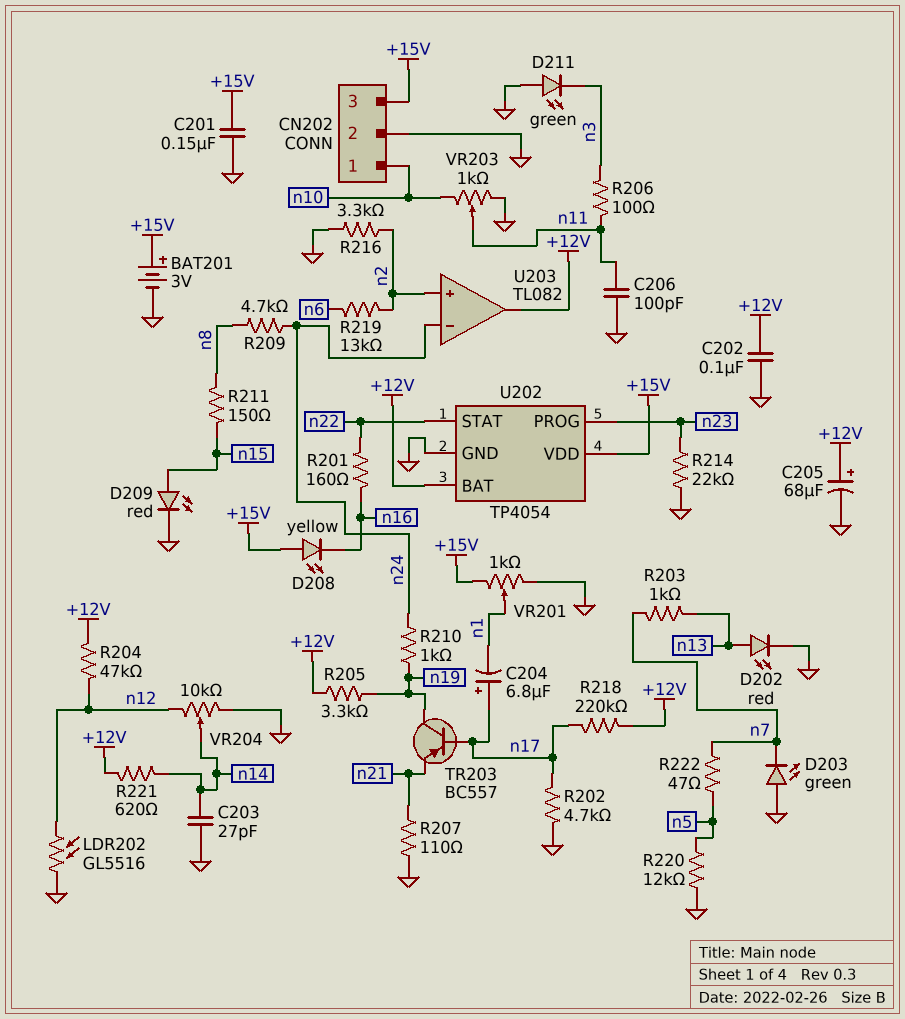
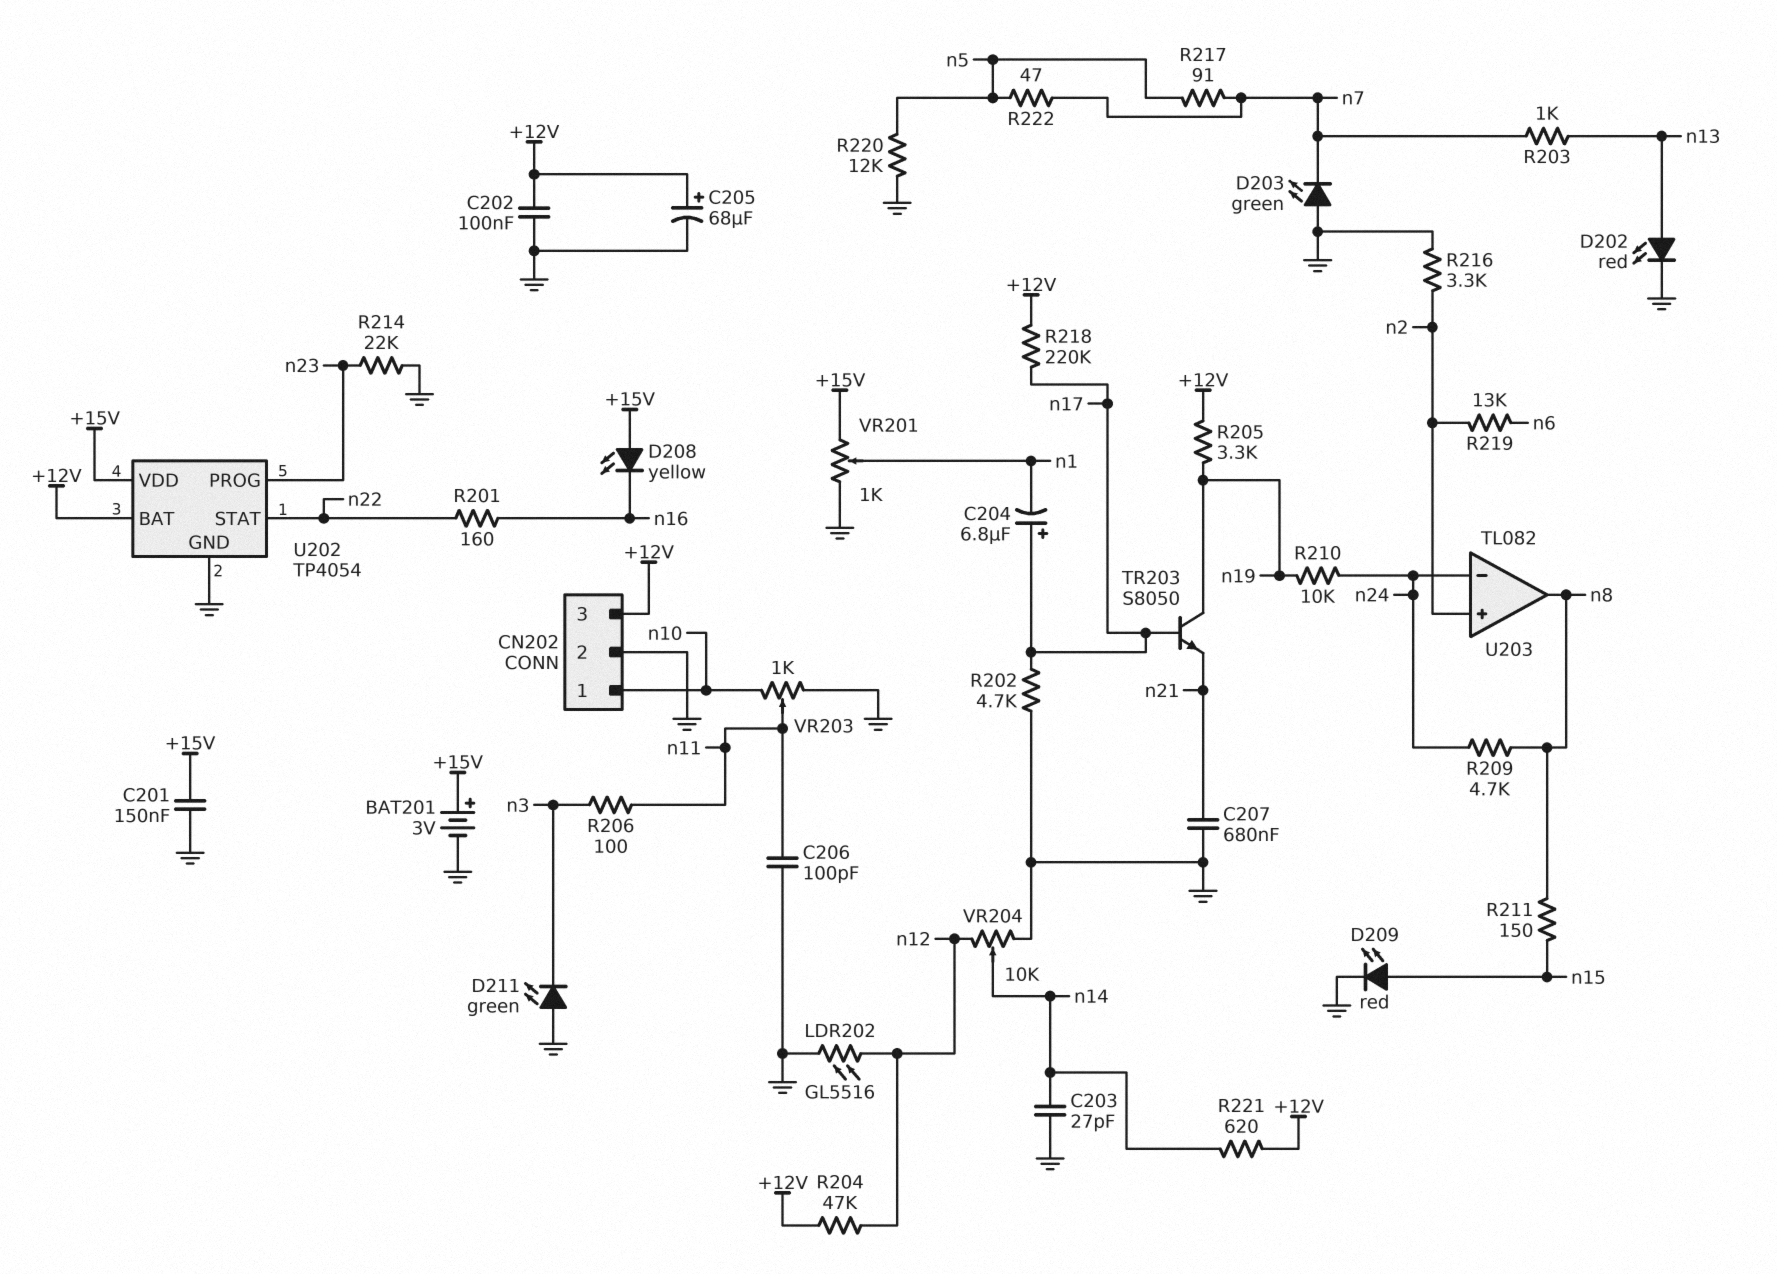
C207: none -> 680nF (GND, n21)
CN202 pin 3: +15V -> +12V
R207: 110 (GND, n21) -> none
R210: 1k (n19, n24) -> 10k (n19, n24)
R217: none -> 91 (n5, n7)
TR203: PNP BC557 (B n17, C n19, E n21) -> NPN S8050 (B n17, C n19, E n21)
U203 pin out: +12V -> n8

